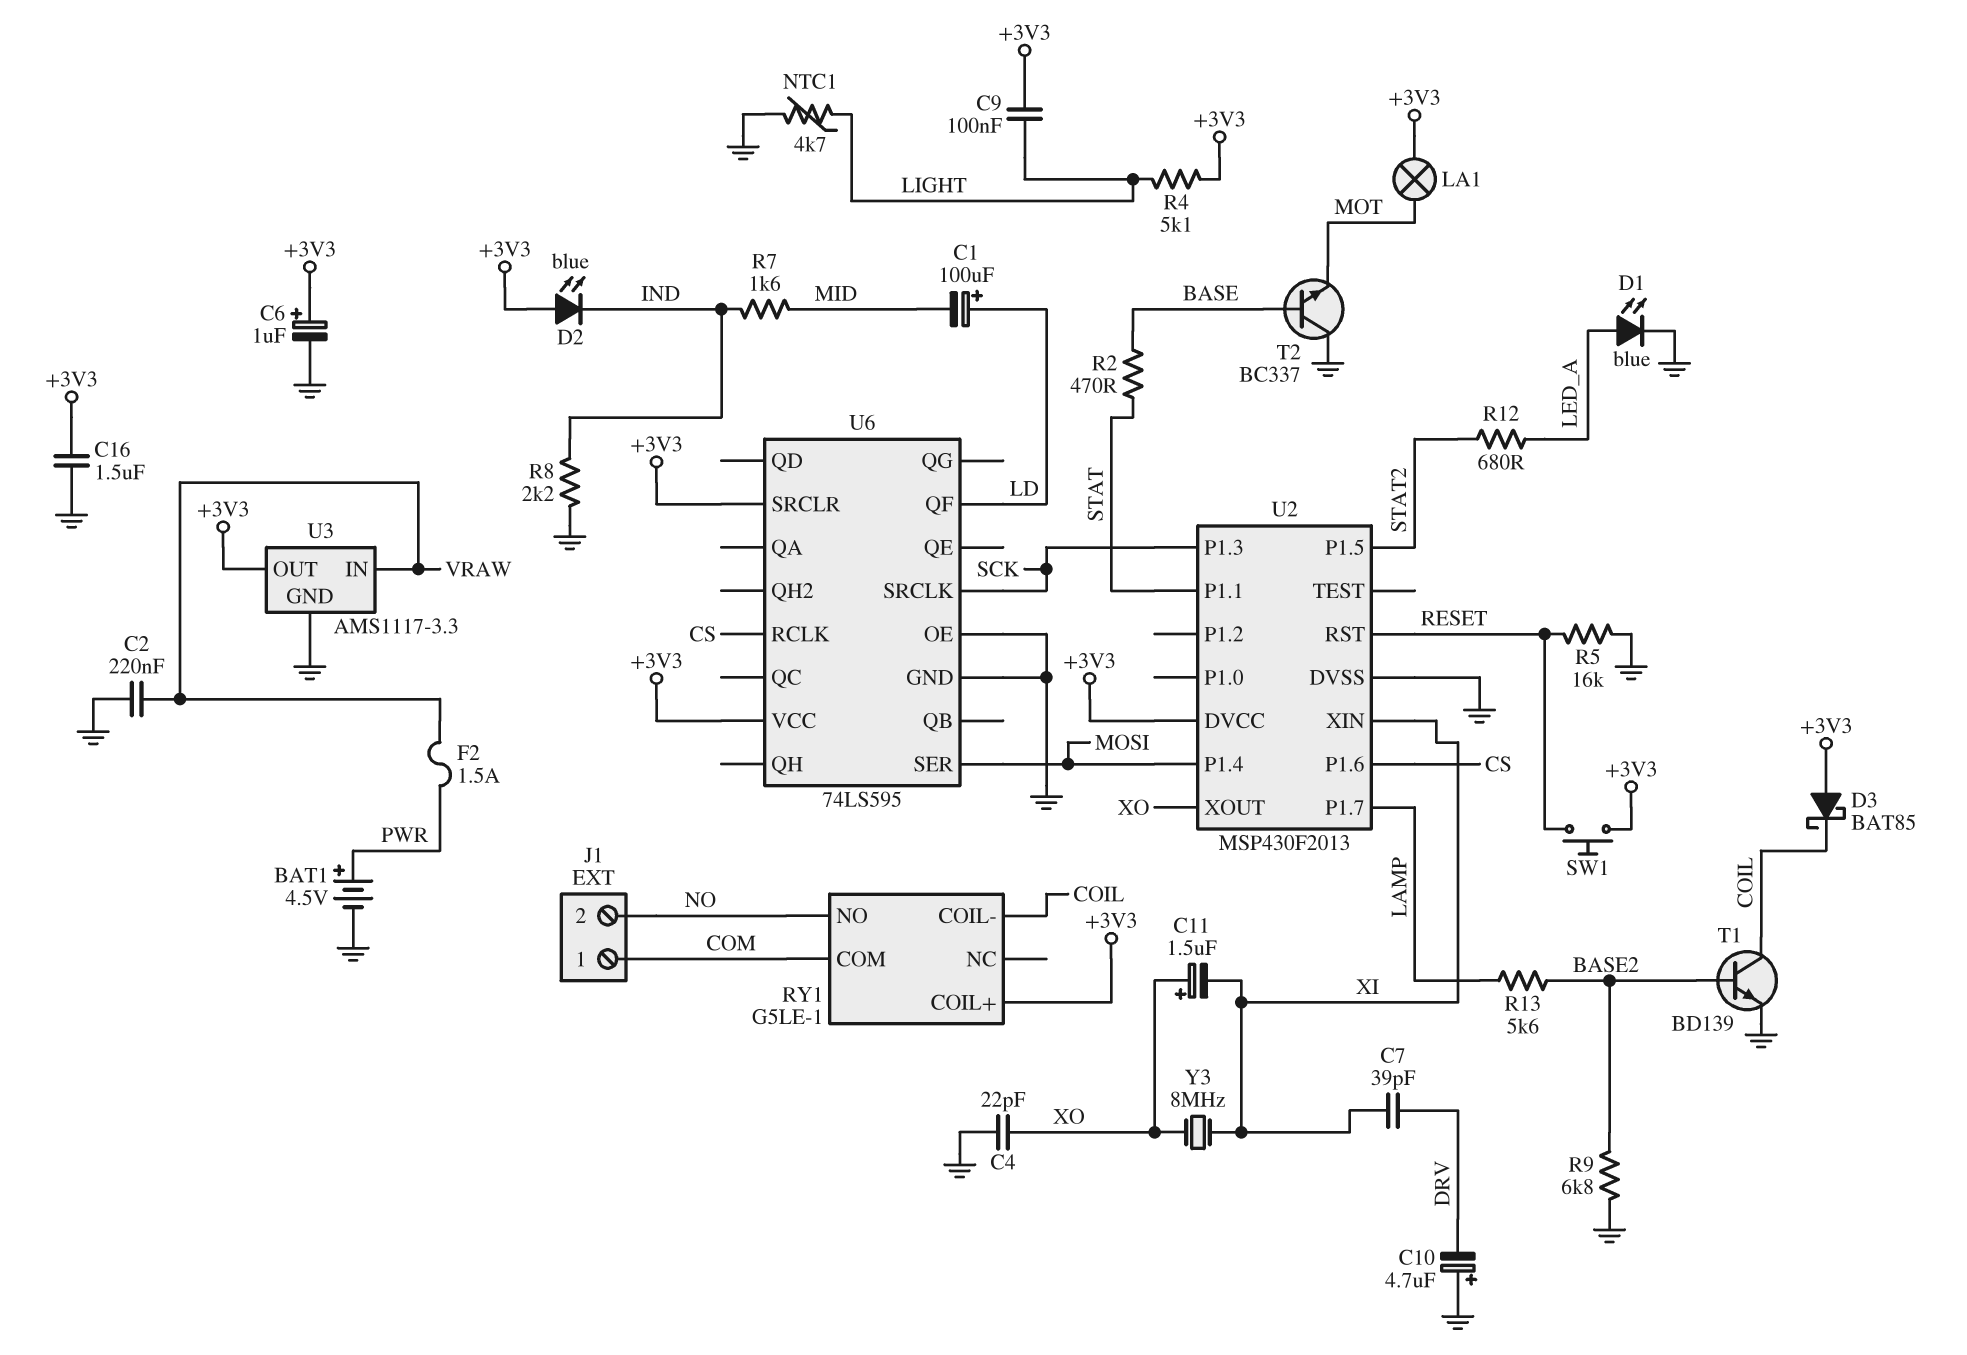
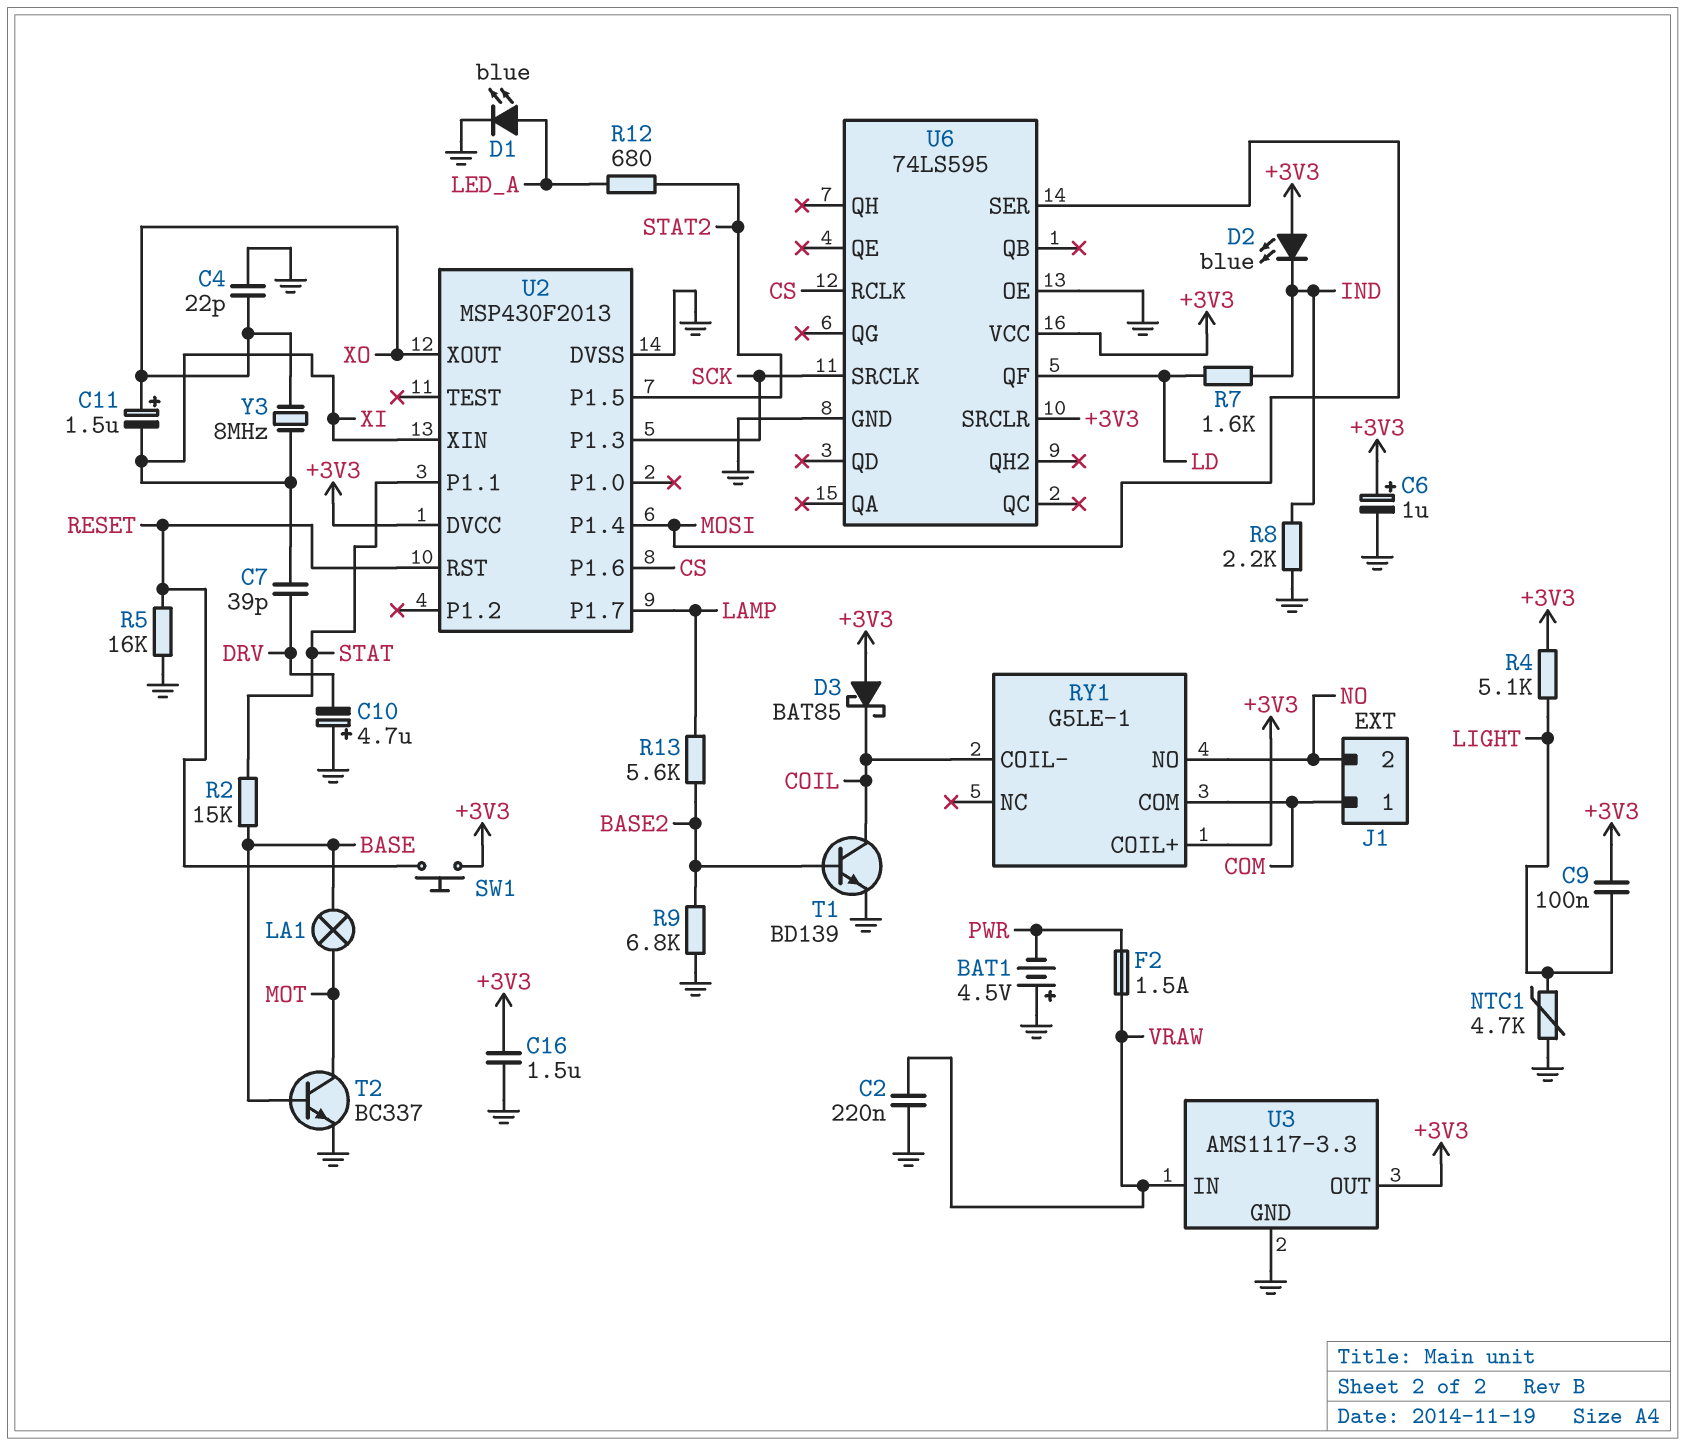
BAT1: 4.5V (plus PWR, minus GND) -> 4.5V (plus GND, minus PWR)
C1: 100uF (plus LD, minus MID) -> none
LA1: lamp (+3V3, MOT) -> lamp (BASE, MOT)
R2: 470 (BASE, STAT) -> 15k (BASE, STAT)
R7: 1.6k (IND, MID) -> 1.6k (IND, LD)
T2: NPN BC337 (B BASE, C GND, E MOT) -> NPN BC337 (B BASE, C MOT, E GND)

